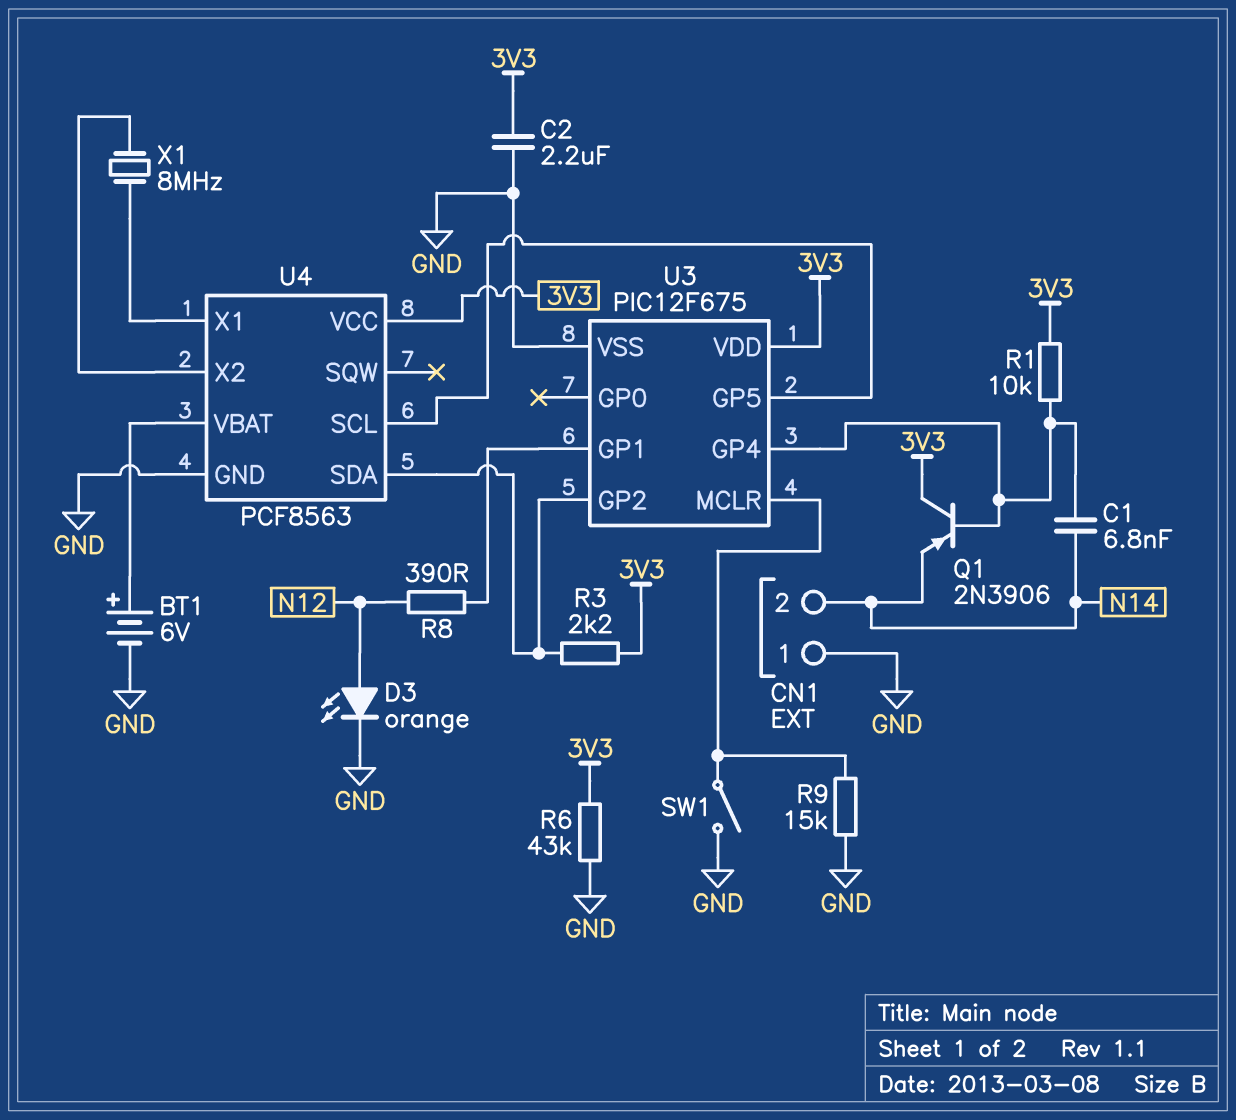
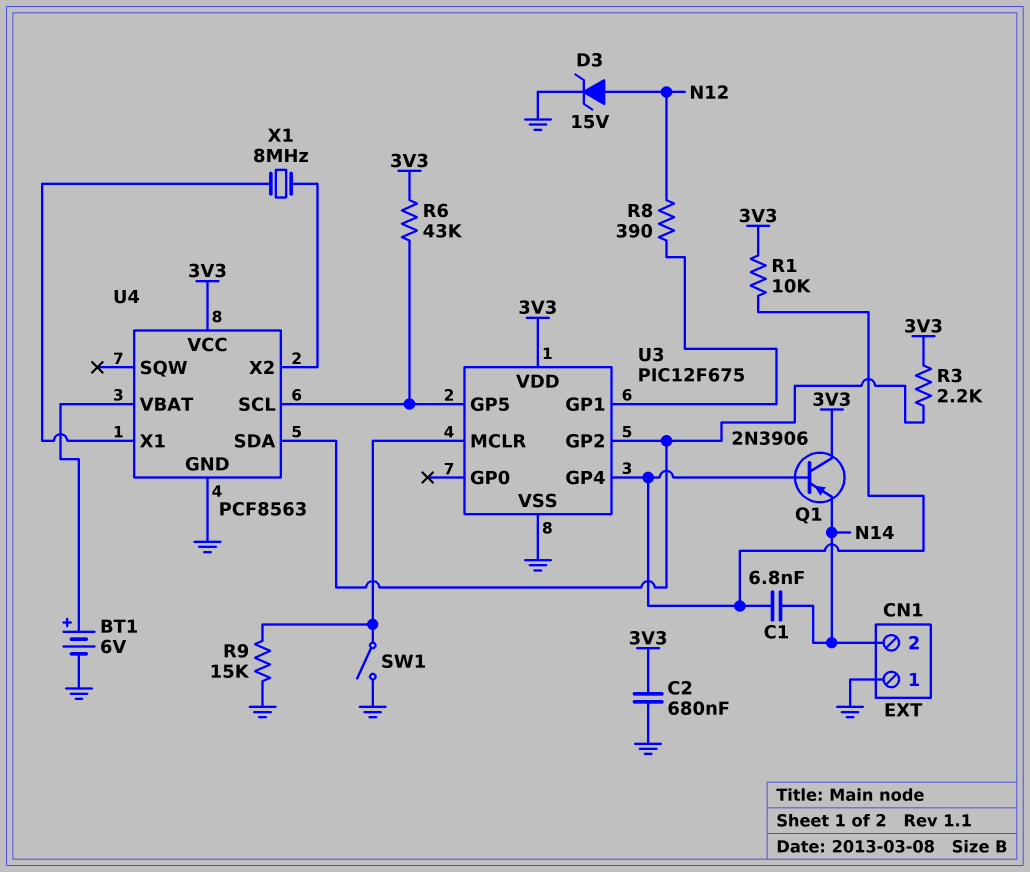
C2: 2.2uF (3V3, GND) -> 680nF (3V3, GND)
D3: LED orange (A N12, K GND) -> zener 15V (A N12, K GND)
R6: 43k (3V3, GND) -> 43k (3V3, U3/GP5)

